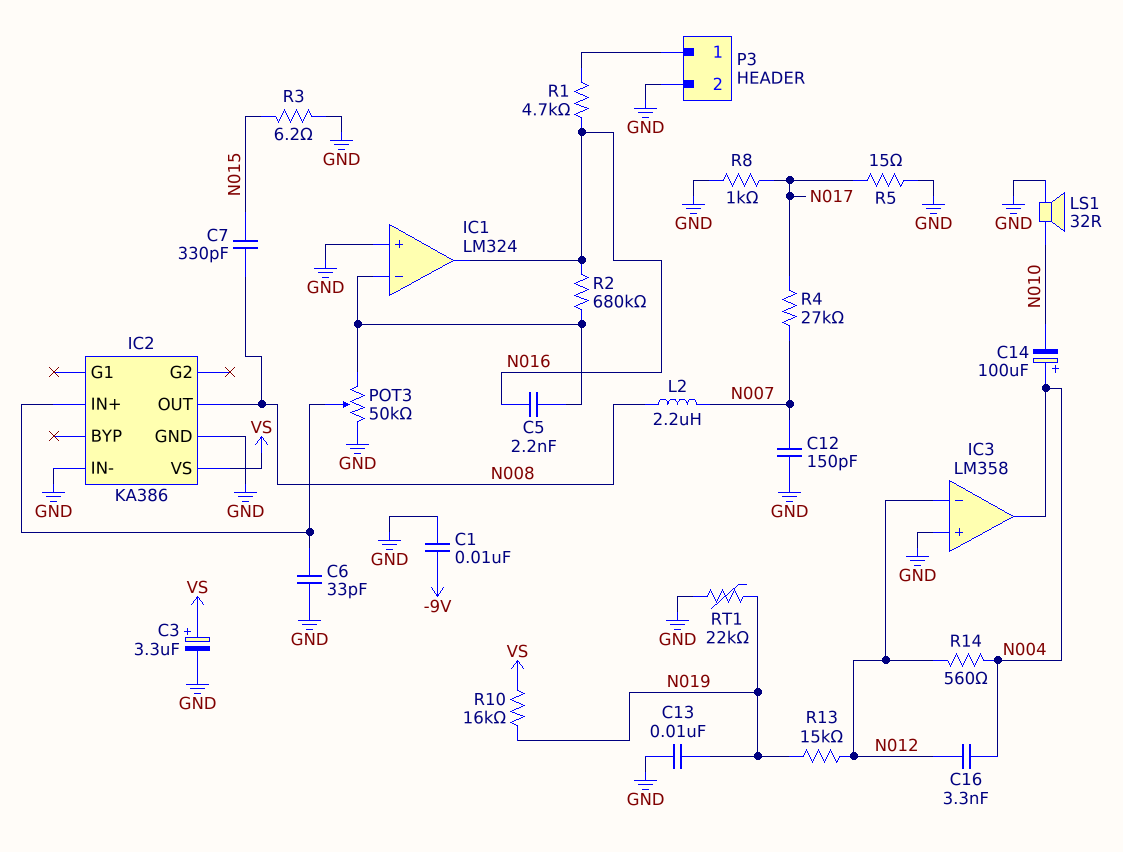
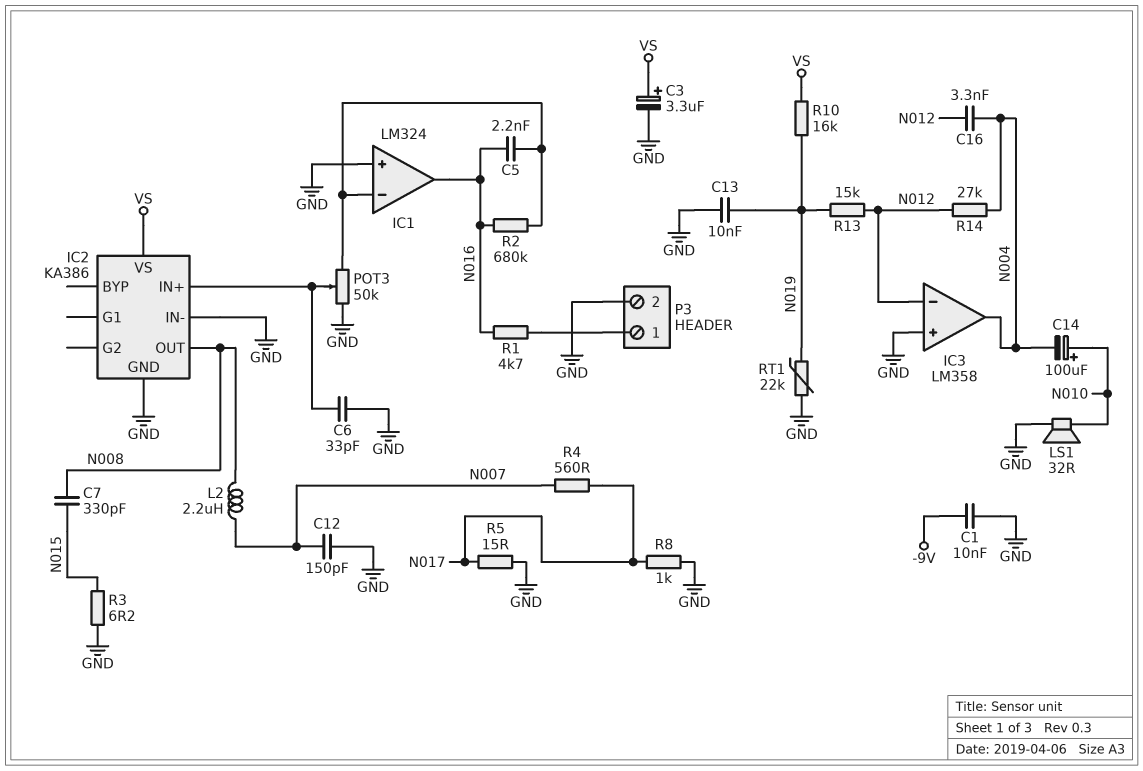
C14: 100uF (plus N004, minus N010) -> 100uF (plus N010, minus N004)
R4: 27k (N007, N017) -> 560 (N007, N017)
R14: 560 (N004, N012) -> 27k (N004, N012)

